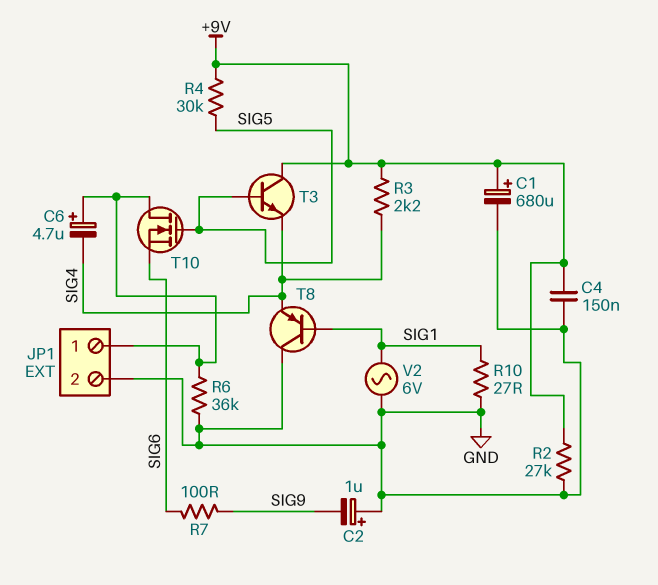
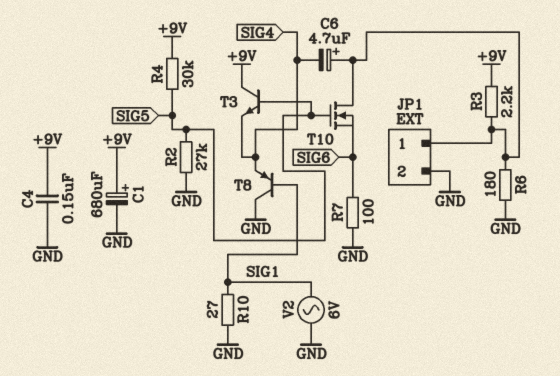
C2: 1uF (plus GND, minus SIG9) -> none
R2: 27k (+9V, GND) -> 27k (GND, SIG5)
R3: 2.2k (+9V, SIG4) -> 2.2k (+9V, JP1/1)
R6: 36k (GND, JP1/1) -> 180 (GND, JP1/1)
R7: 100 (SIG6, SIG9) -> 100 (GND, SIG6)

